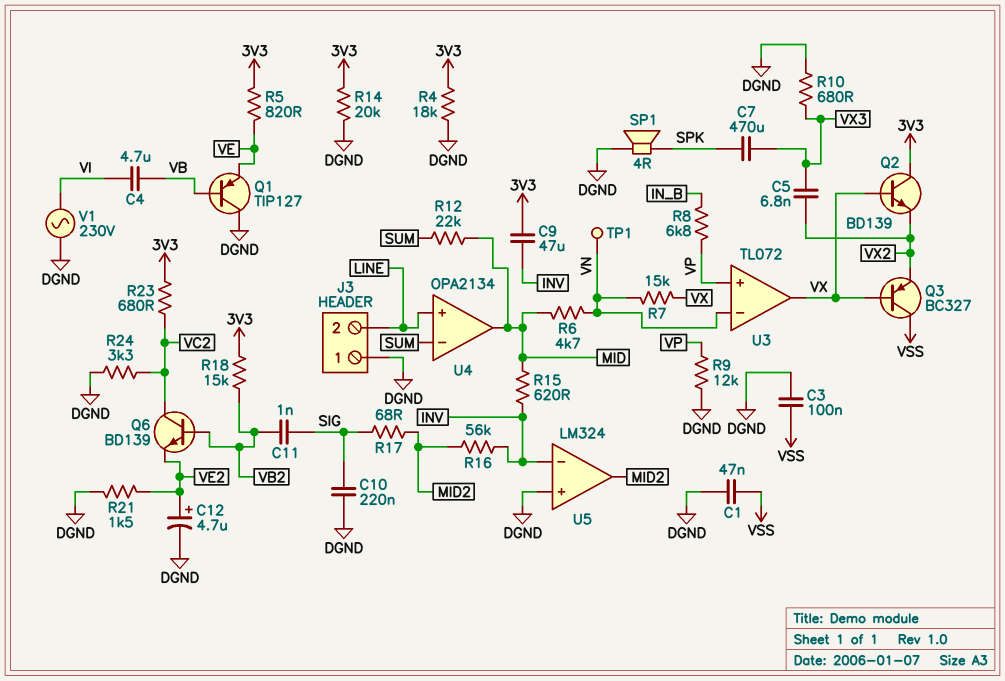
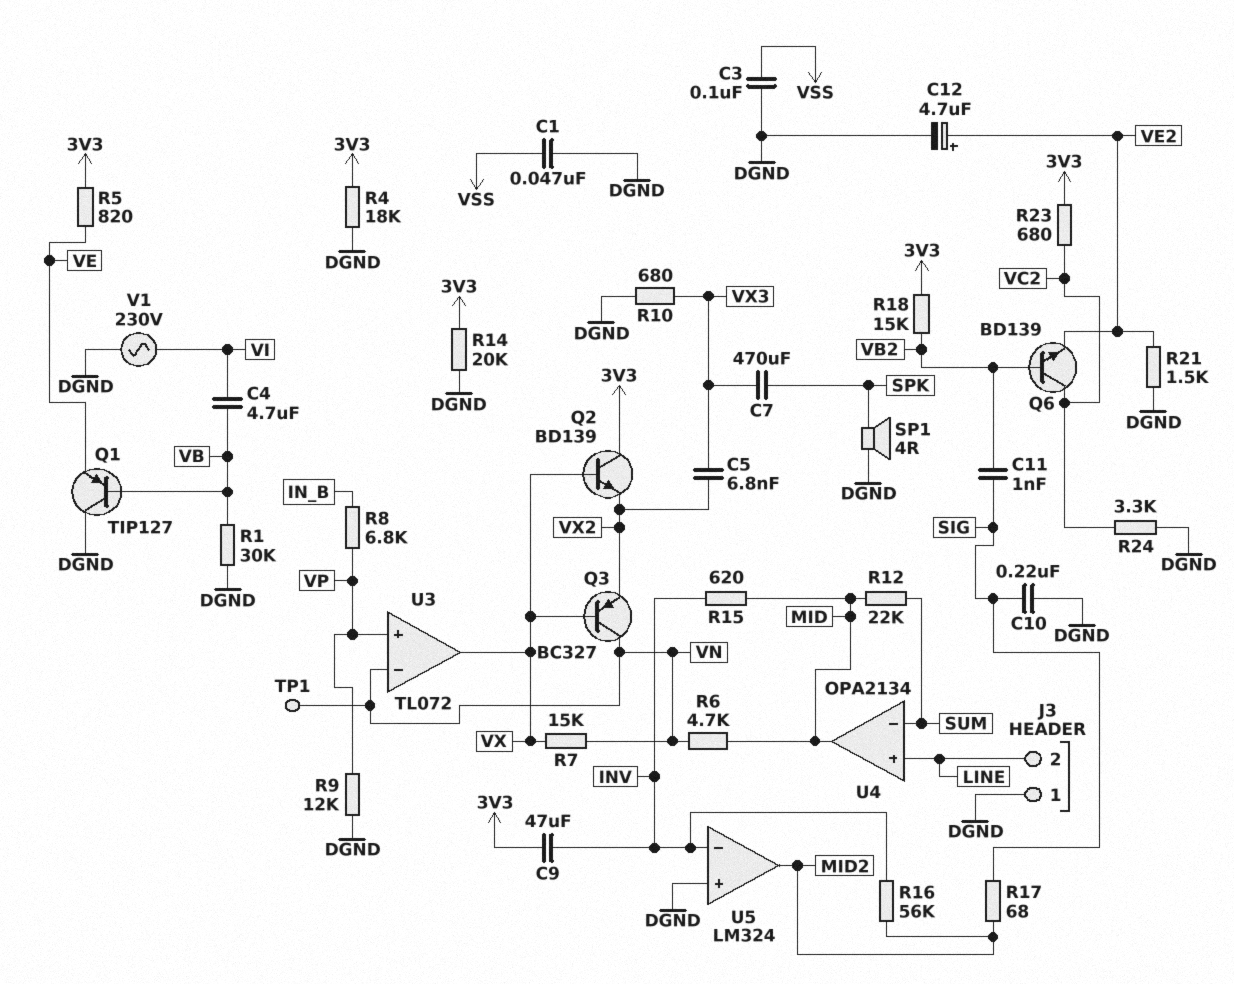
Q3: PNP BC327 (B VX, C VSS, E VX2) -> PNP BC327 (B VX, C VN, E VX2)
R1: none -> 30k (DGND, VB)

